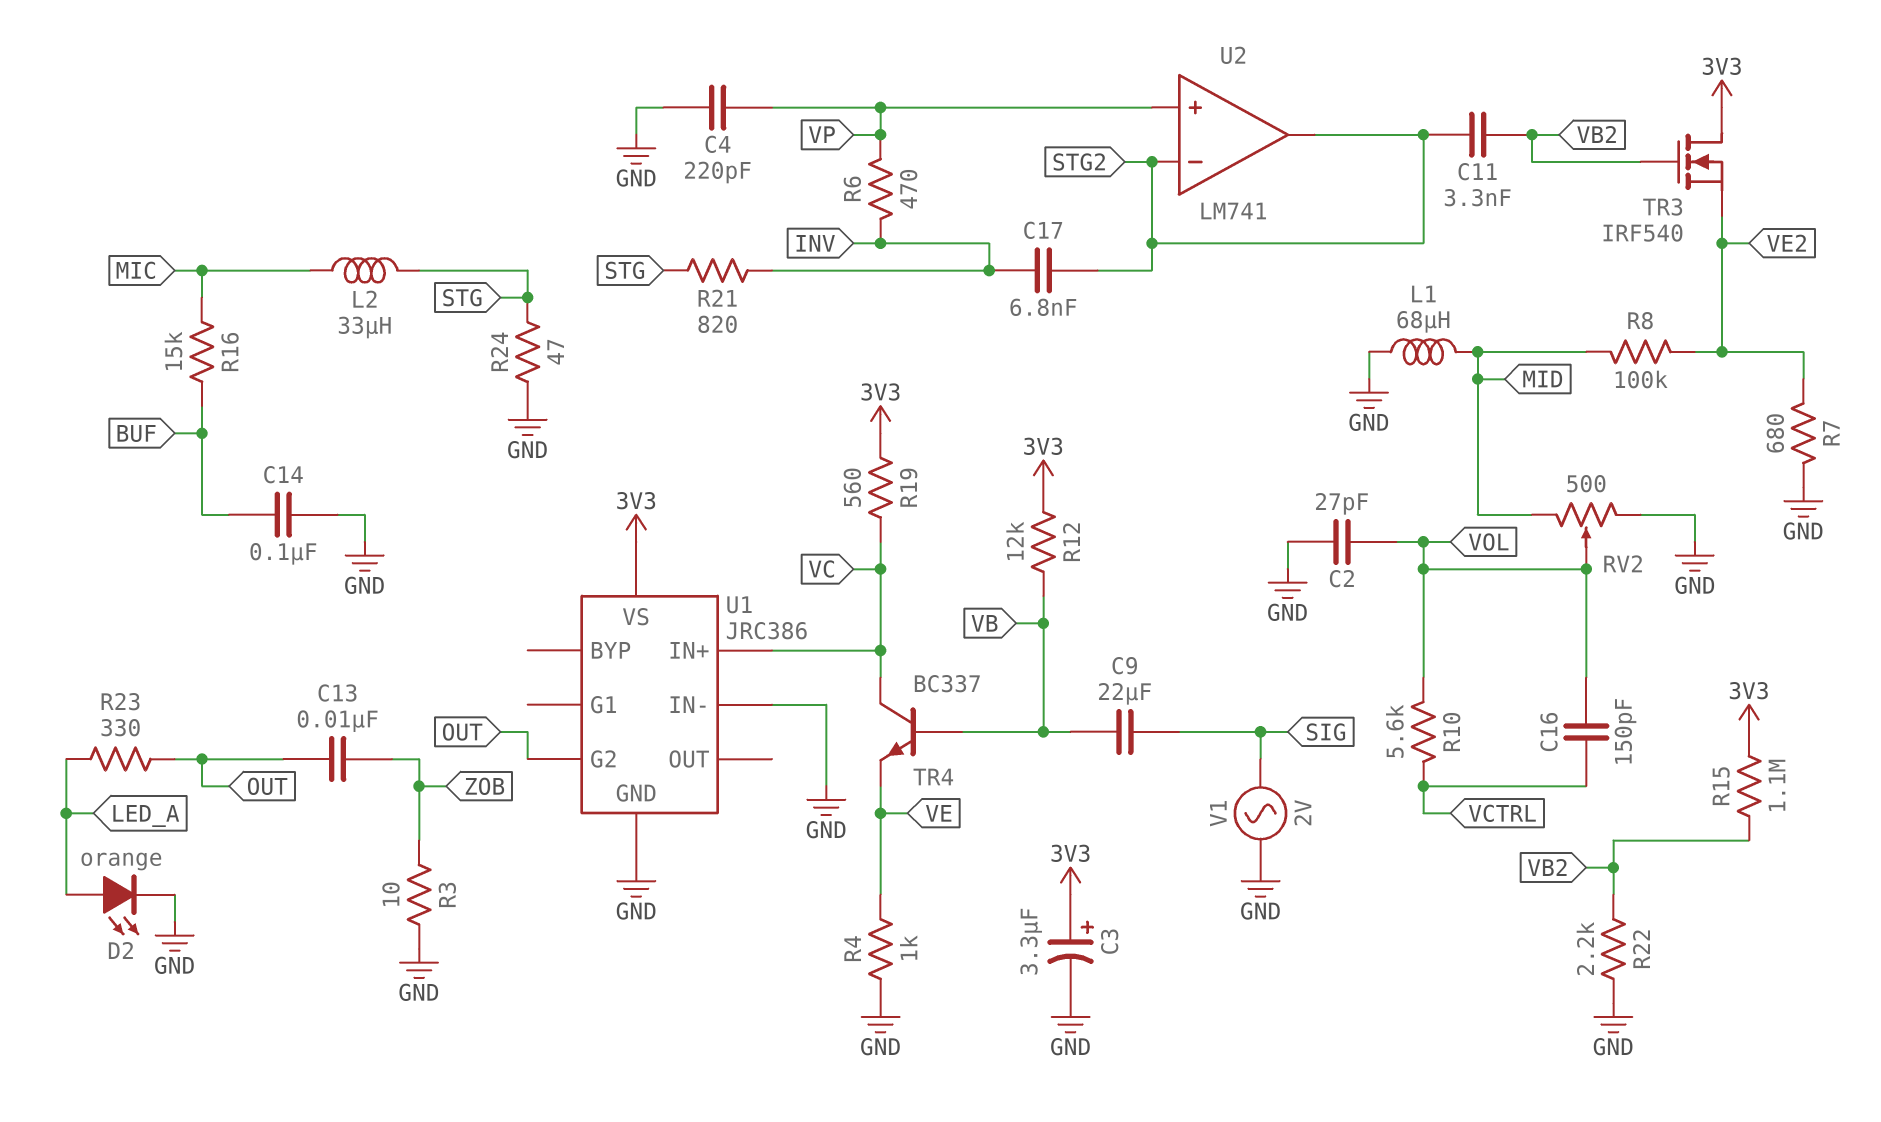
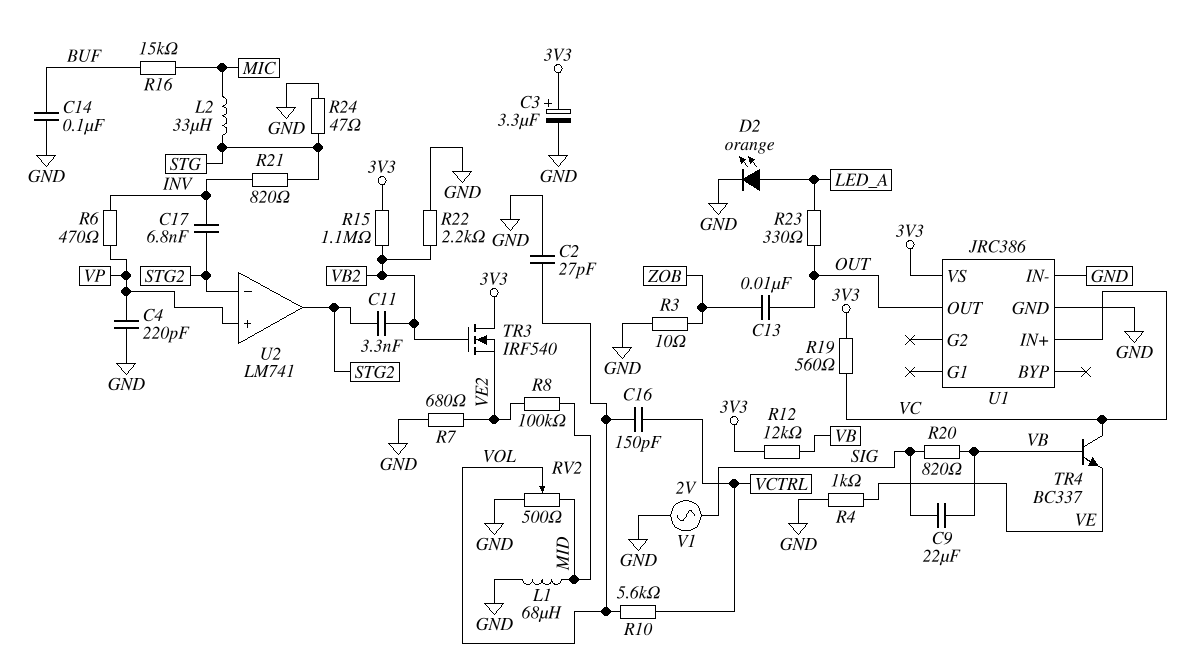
R20: none -> 820 (SIG, VB)
U1 pin G2: OUT -> none
U1 pin OUT: none -> OUT

